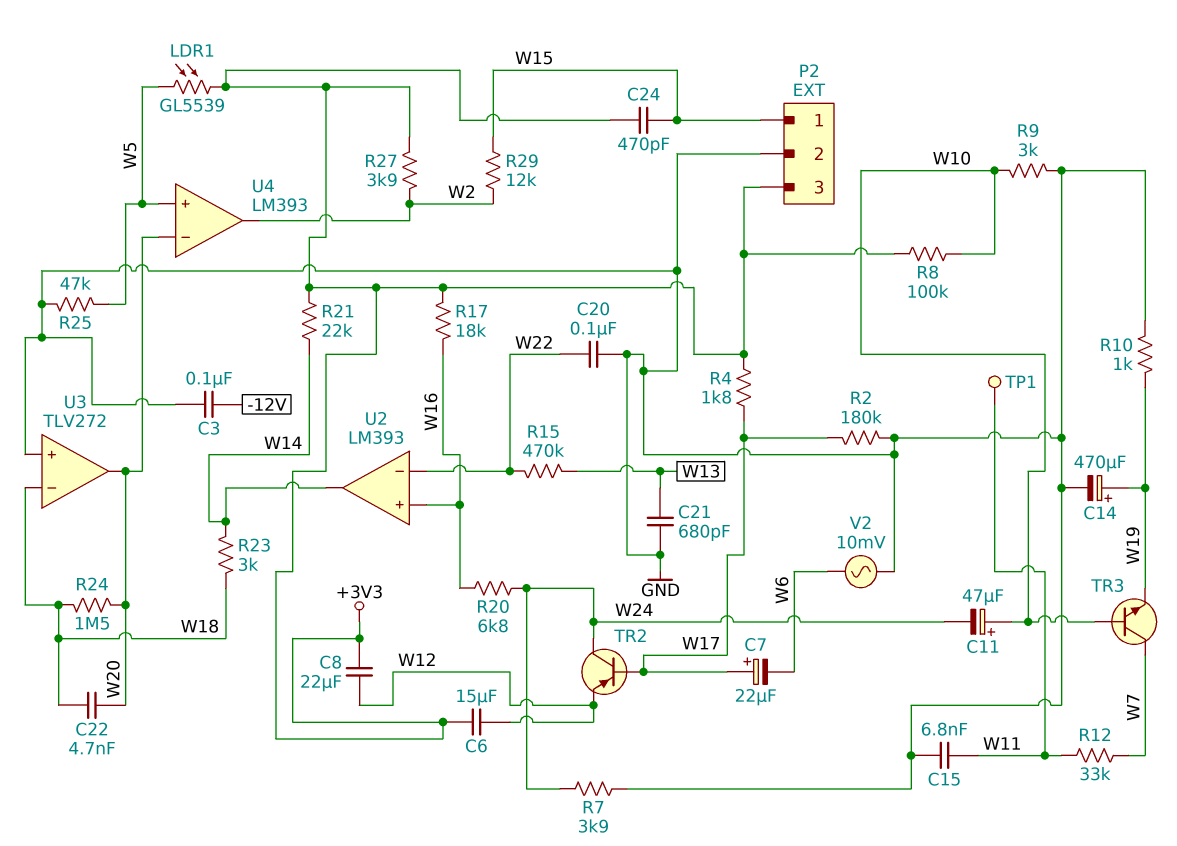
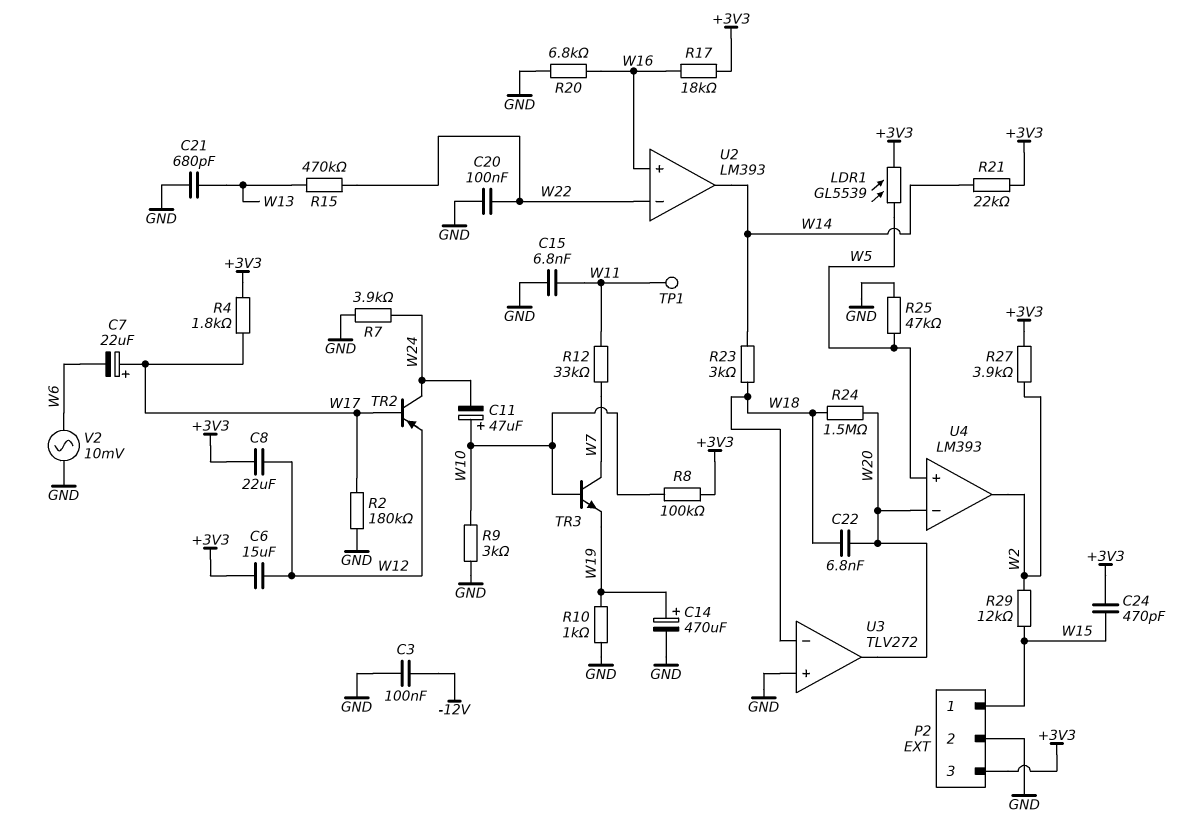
C22: 4.7nF (W18, W20) -> 6.8nF (W18, W20)
R20: 6.8k (W16, W24) -> 6.8k (GND, W16)

